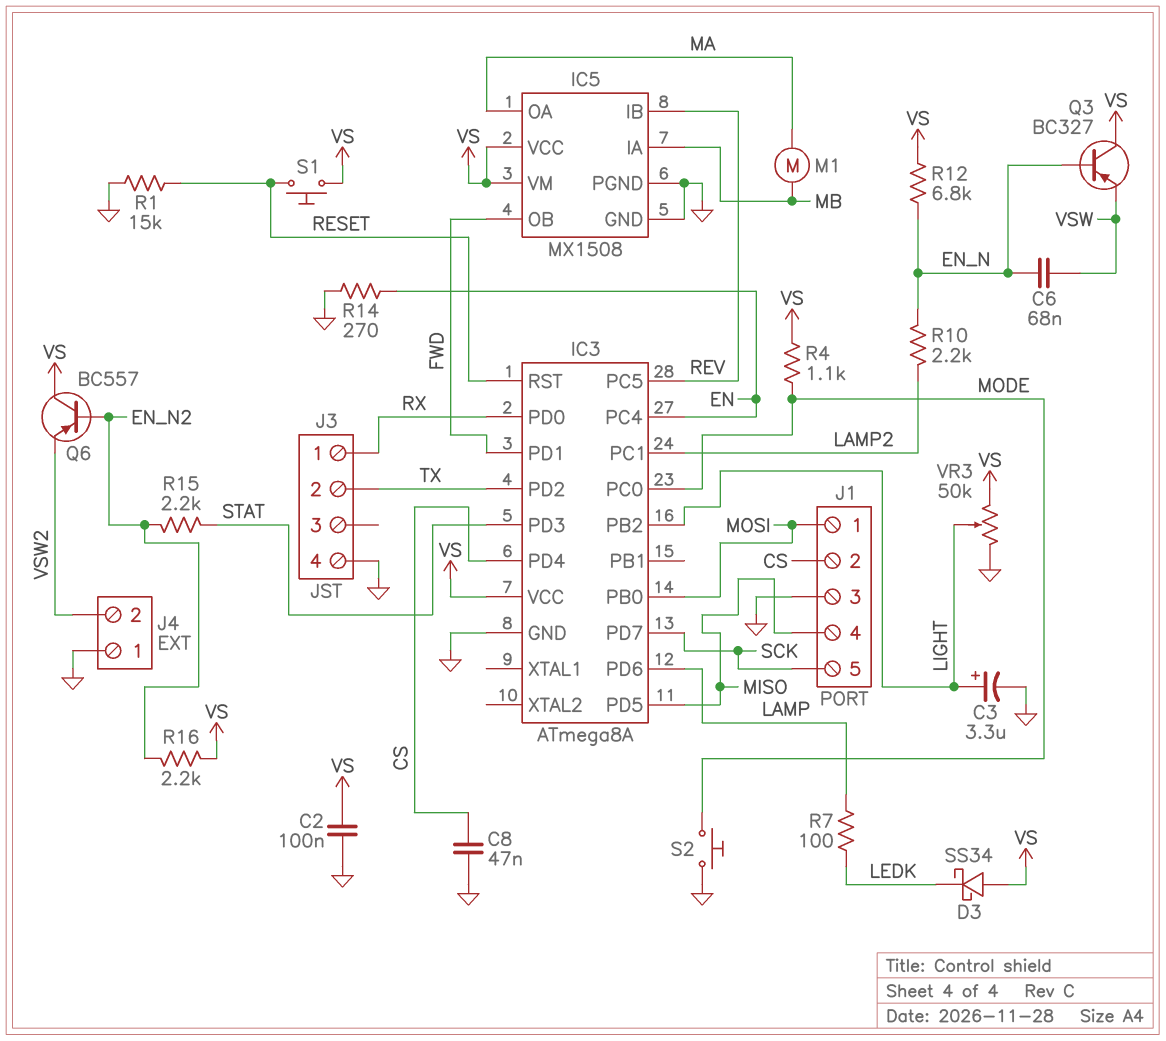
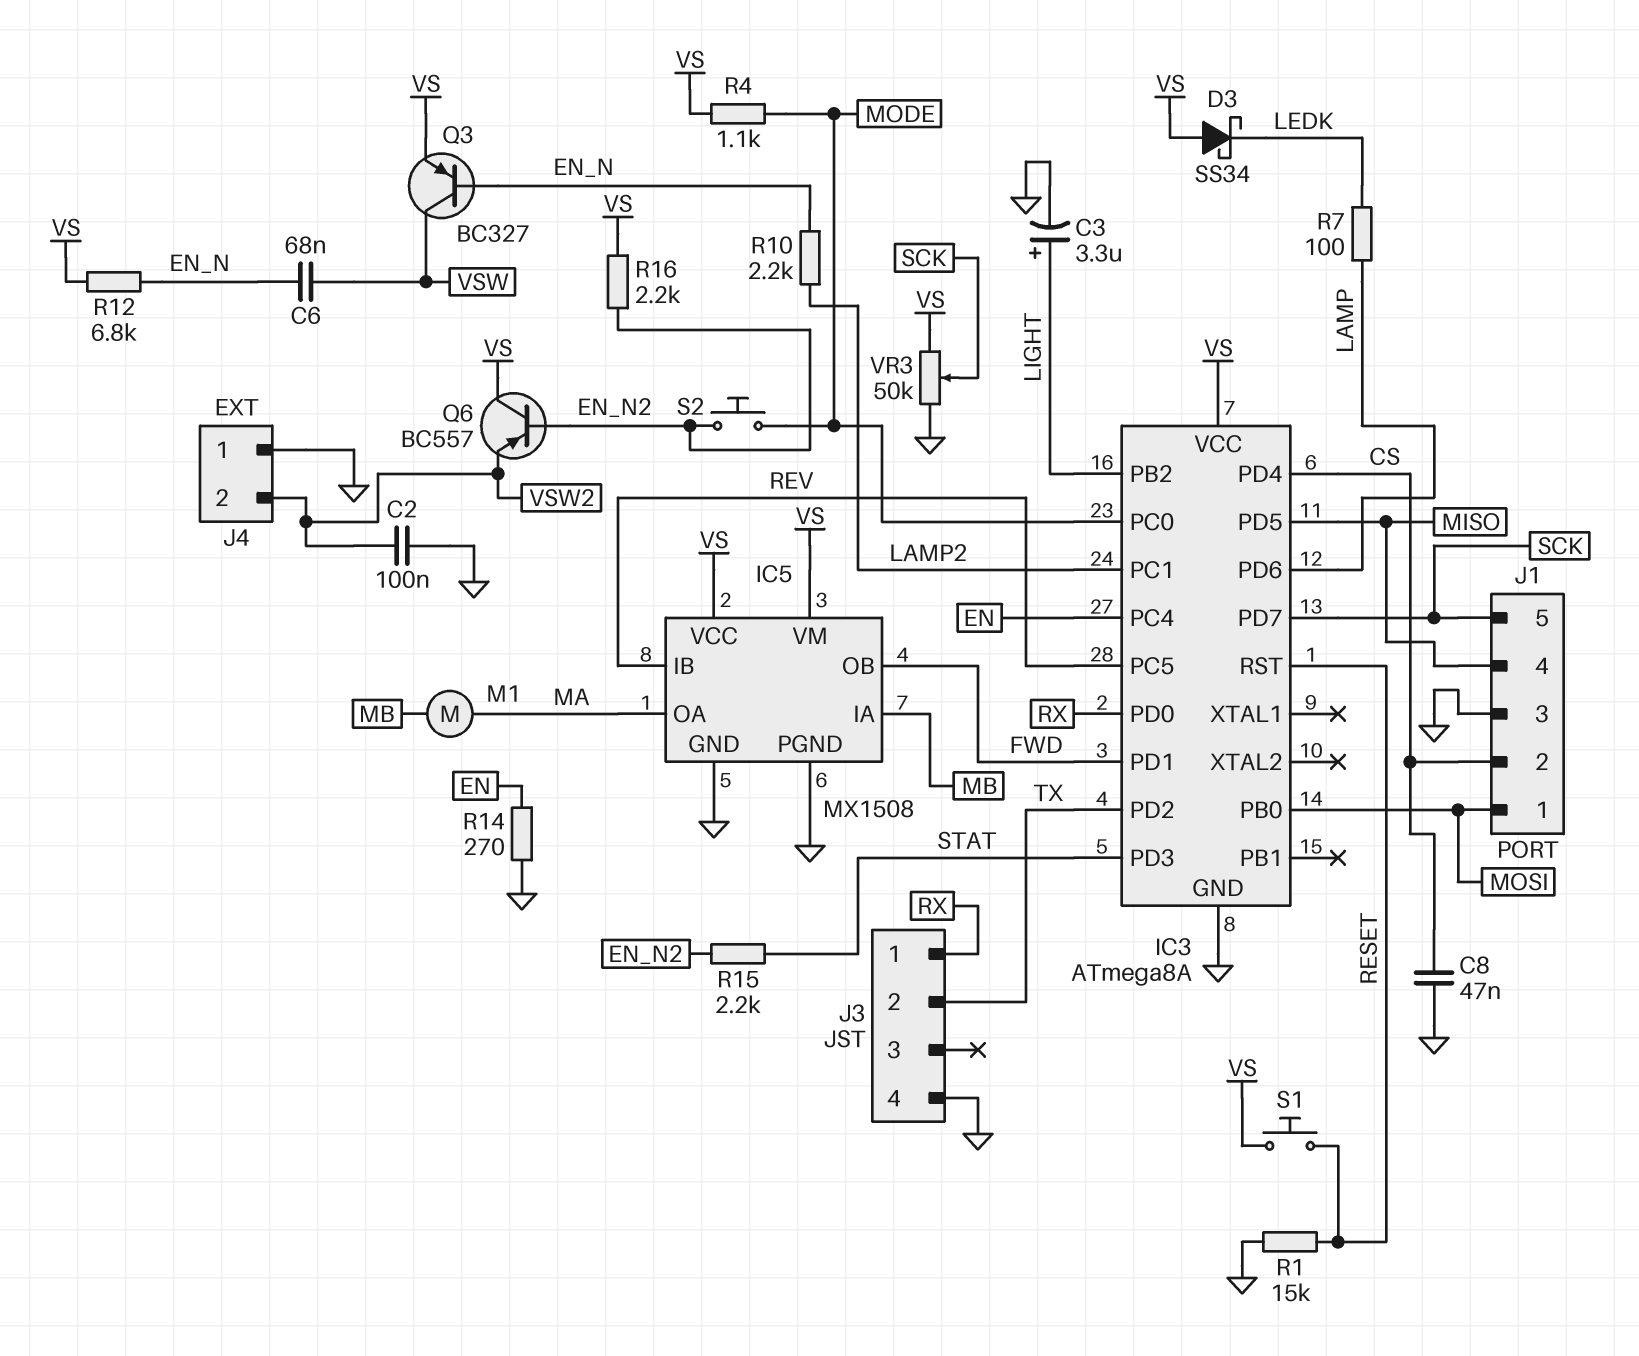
C2: 100nF (GND, VS) -> 100nF (GND, VSW2)
Q3: PNP BC327 (B EN_N, C VS, E VSW) -> PNP BC327 (B EN_N, C VSW, E VS)
S2: button (GND, MODE) -> button (EN_N2, MODE)
VR3: 50k (GND, VS, wiper LIGHT) -> 50k (GND, VS, wiper SCK)

